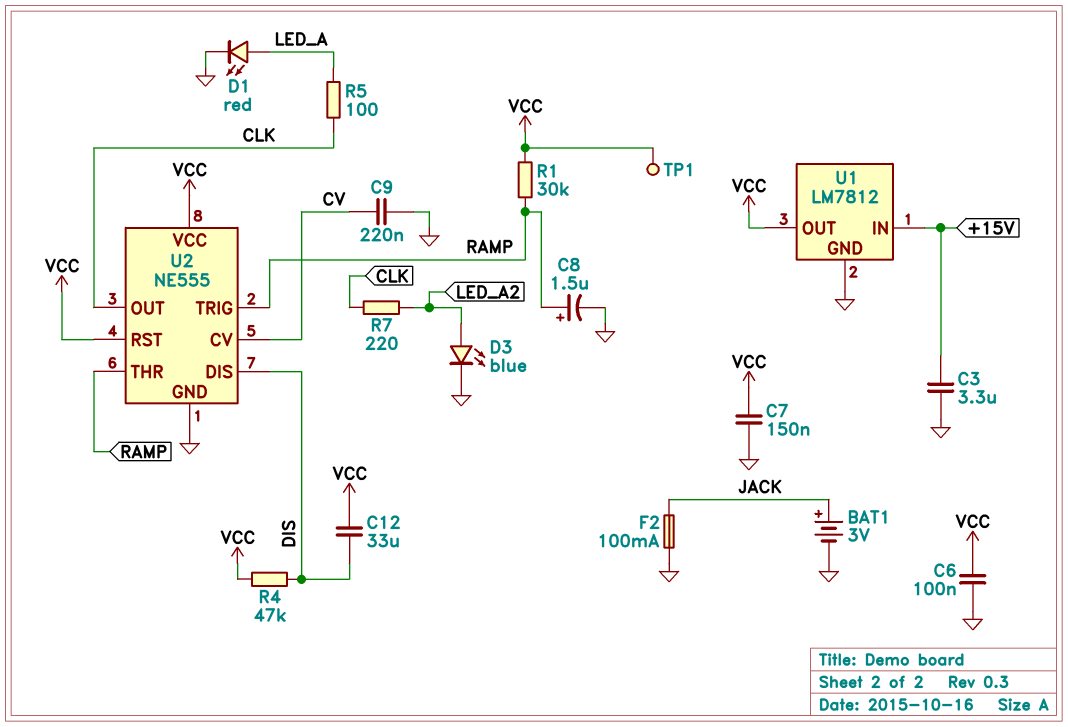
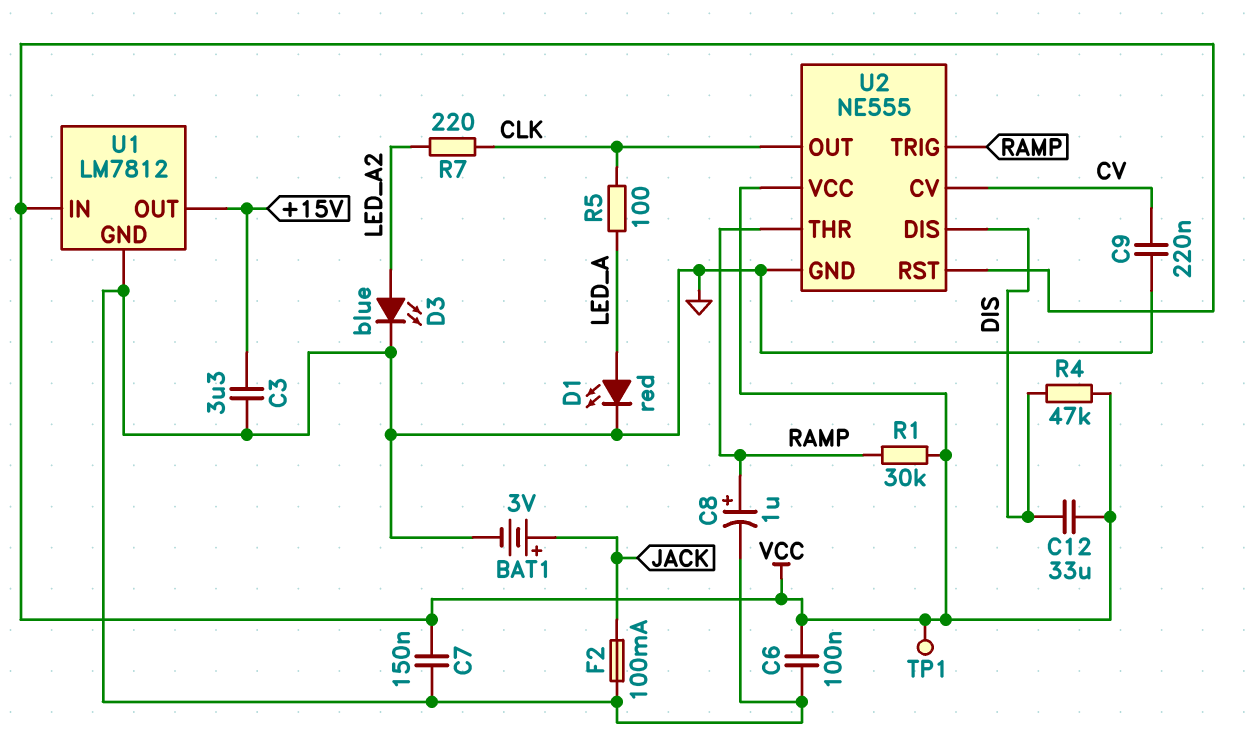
C8: 1.5uF (plus RAMP, minus GND) -> 1uF (plus RAMP, minus GND)
U1 pin IN: +15V -> VCC
U1 pin OUT: VCC -> +15V

